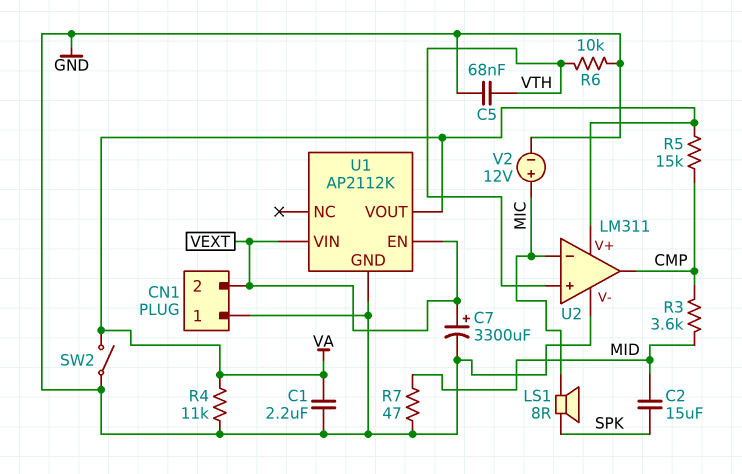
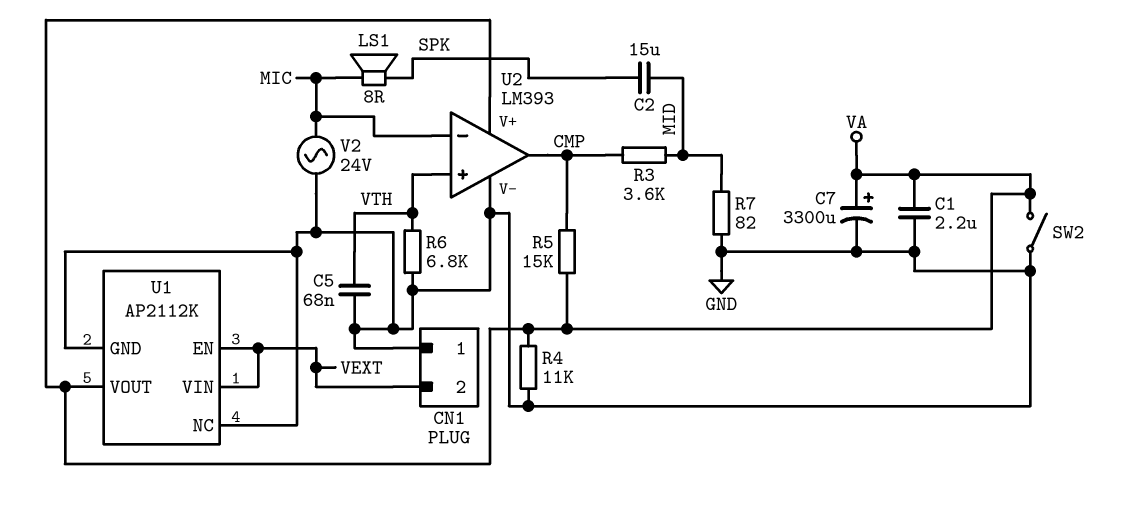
C7: 3300uF (plus VEXT, minus GND) -> 3300uF (plus VA, minus GND)
R6: 10k (GND, VTH) -> 6.8k (GND, VTH)
R7: 47 (GND, MID) -> 82 (GND, MID)
U1 pin NC: none -> GND
U2: LM311 -> LM393
V2: 12V (plus MIC, minus GND) -> AC 24V (GND, MIC)

